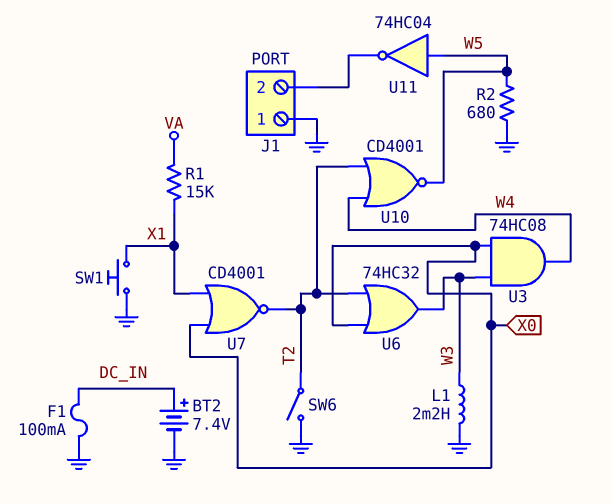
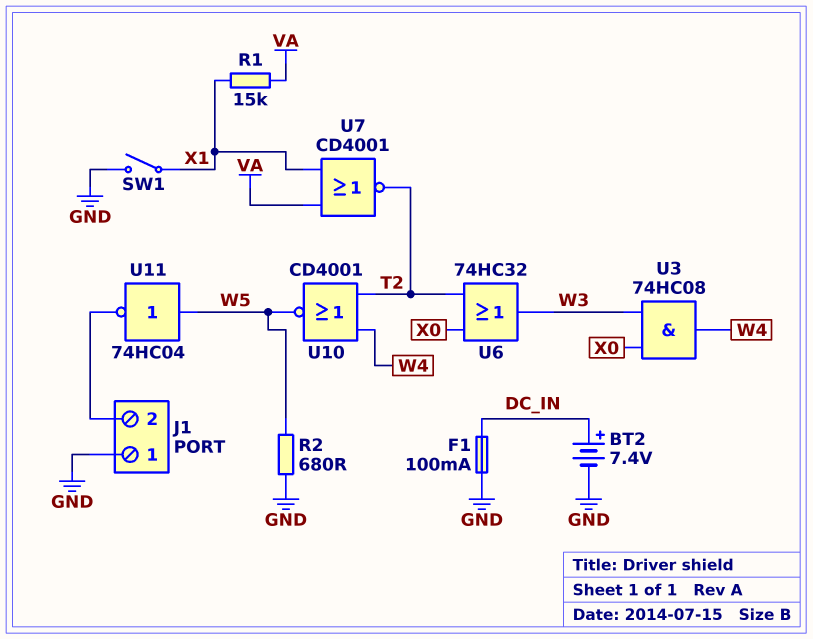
L1: 2.2mH (GND, W3) -> none
SW1: button (GND, X1) -> switch (GND, X1)
SW6: switch (GND, T2) -> none
U7: NOR CD4001 (in X0, in X1, out T2) -> NOR CD4001 (in VA, in X1, out T2)

